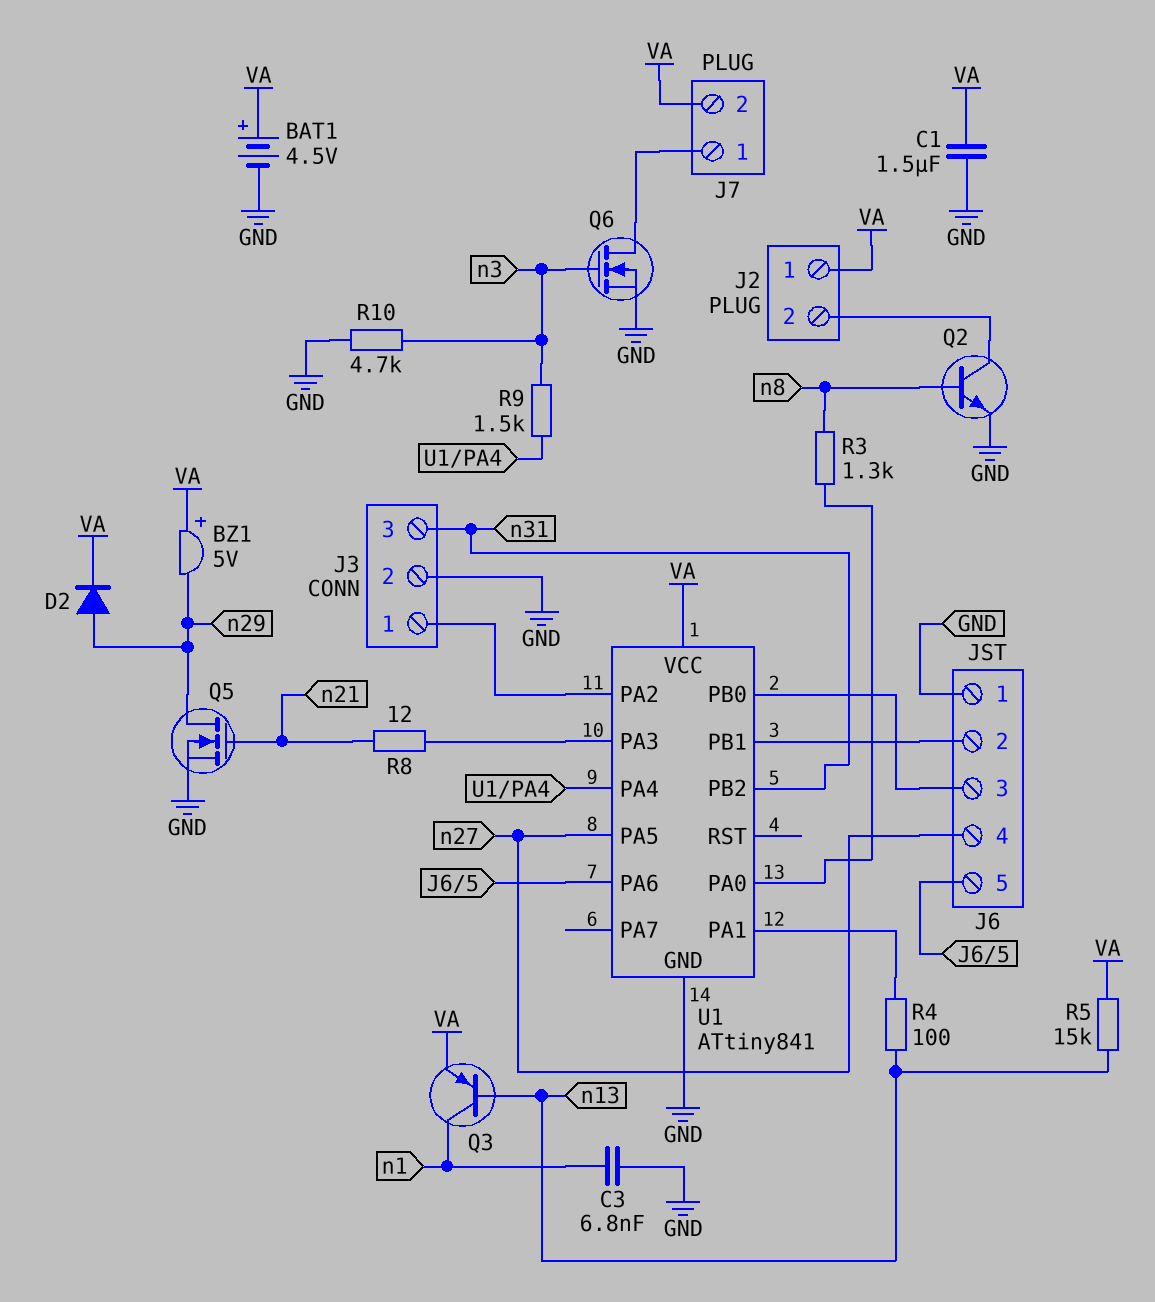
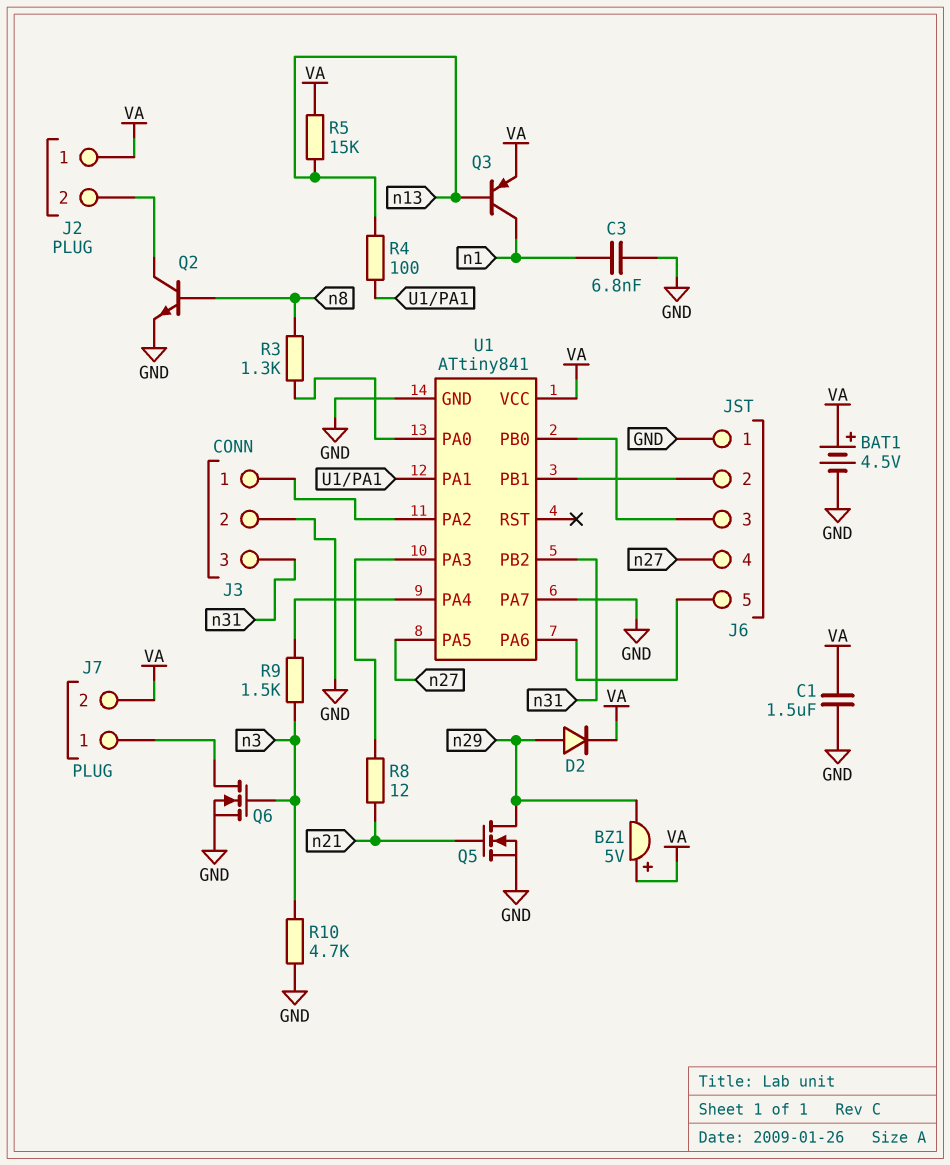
U1 pin PA7: none -> GND

